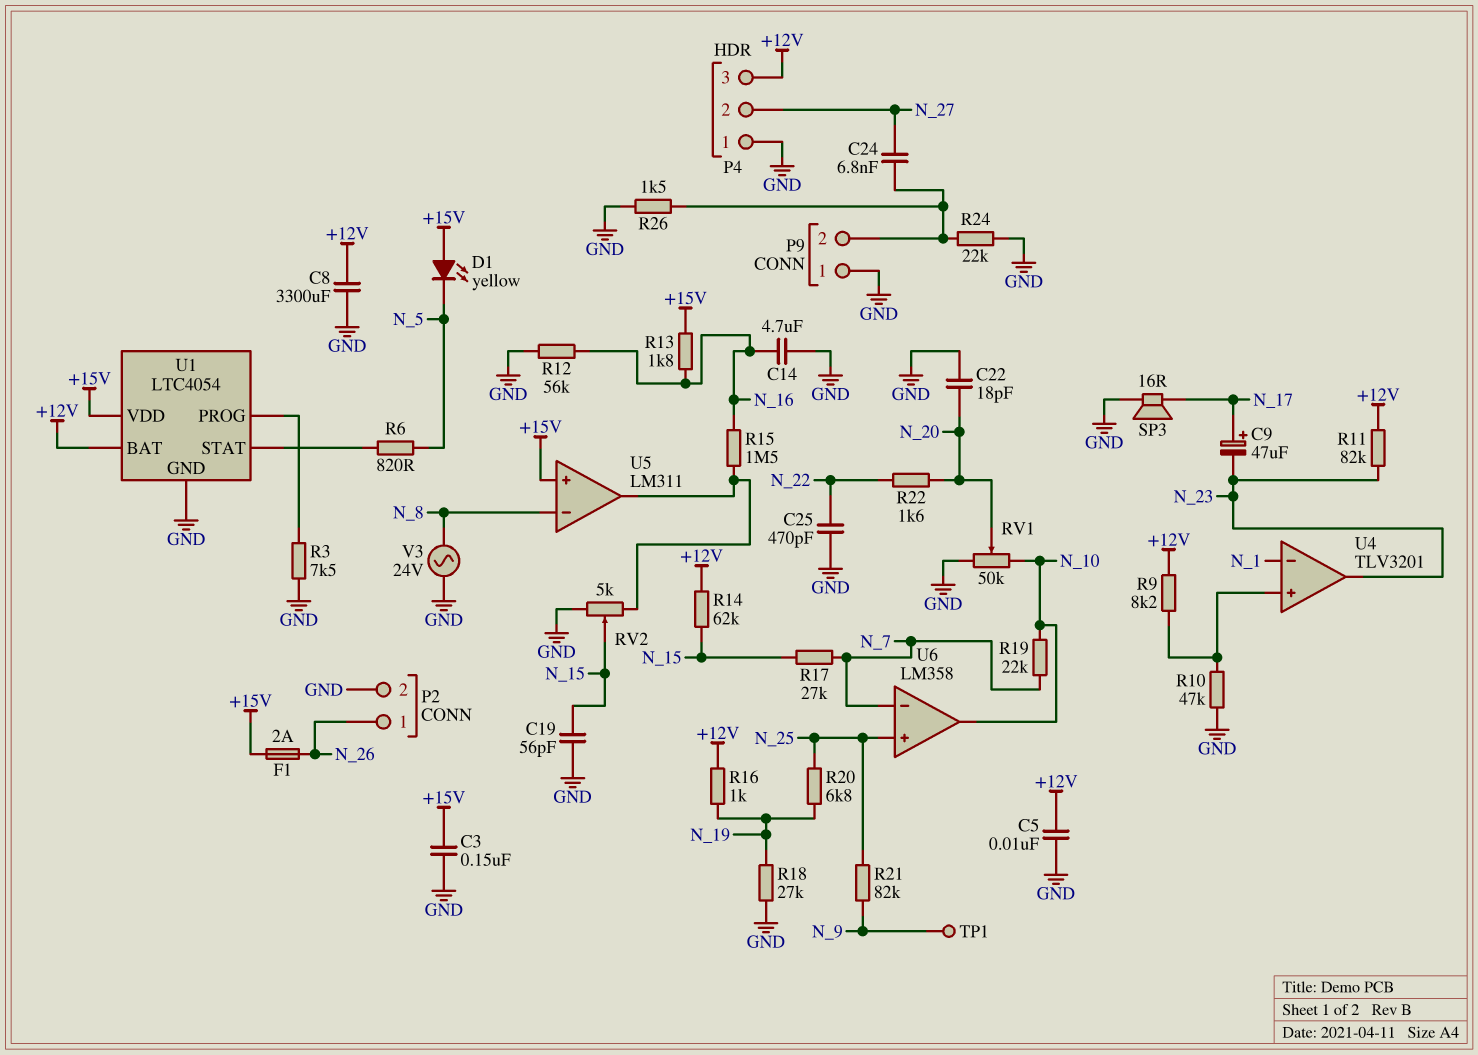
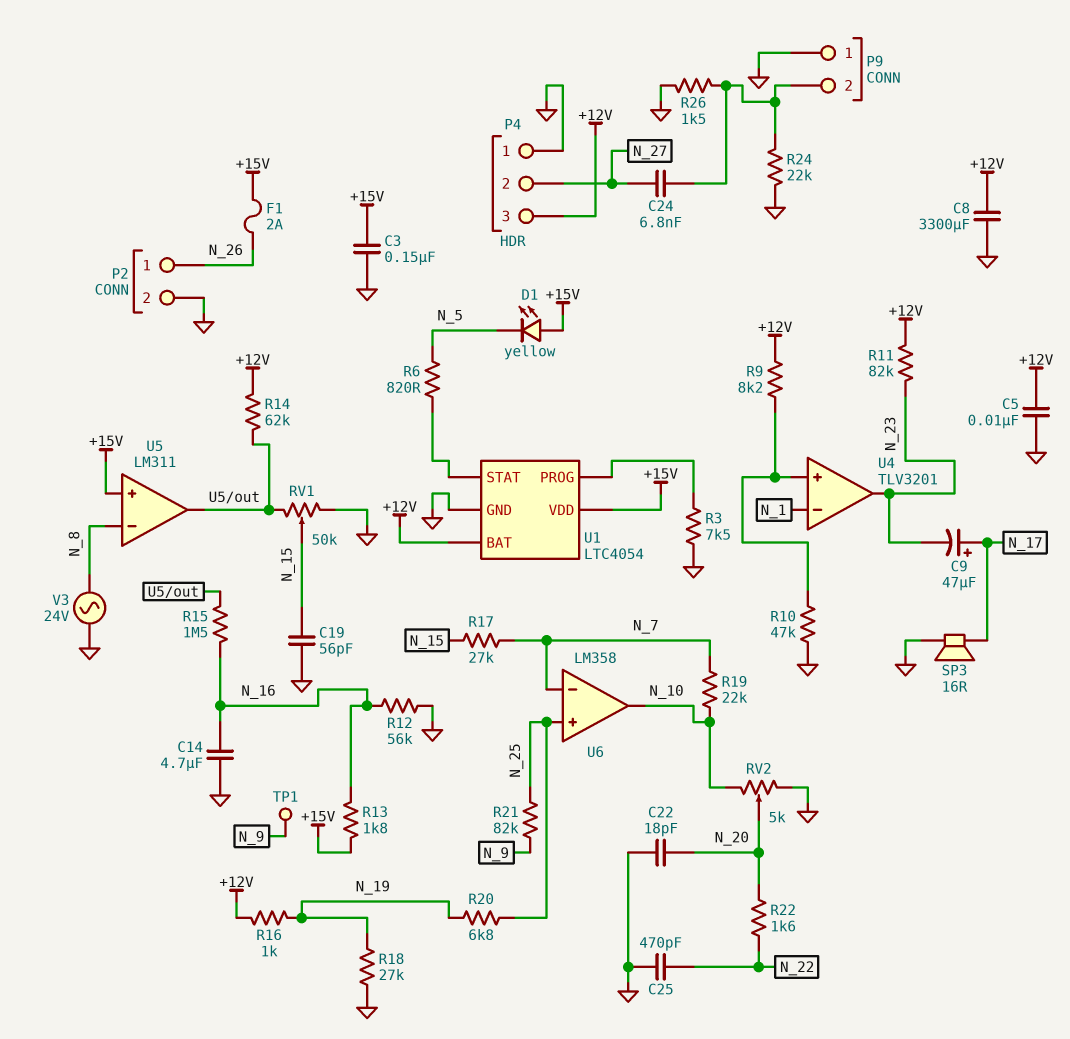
R14: 62k (+12V, N_15) -> 62k (+12V, U5/out)
RV1: 50k (GND, N_10, wiper N_20) -> 50k (GND, U5/out, wiper N_15)
RV2: 5k (GND, U5/out, wiper N_15) -> 5k (GND, N_10, wiper N_20)

